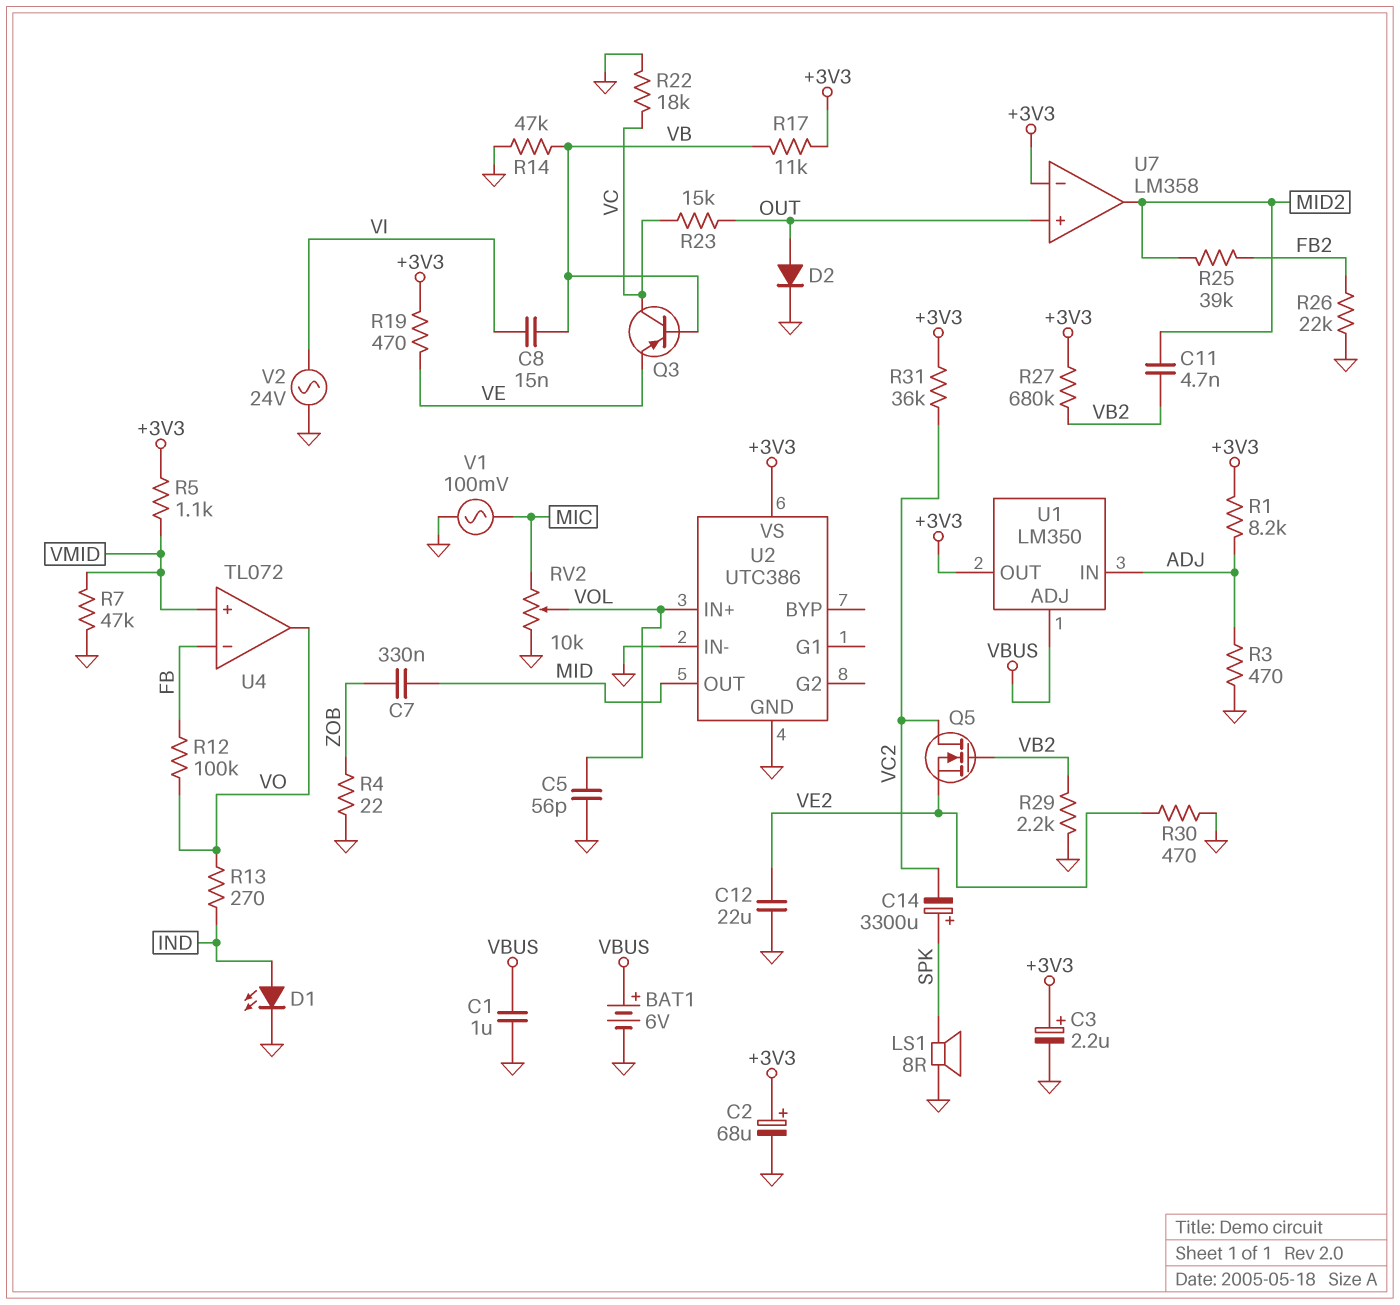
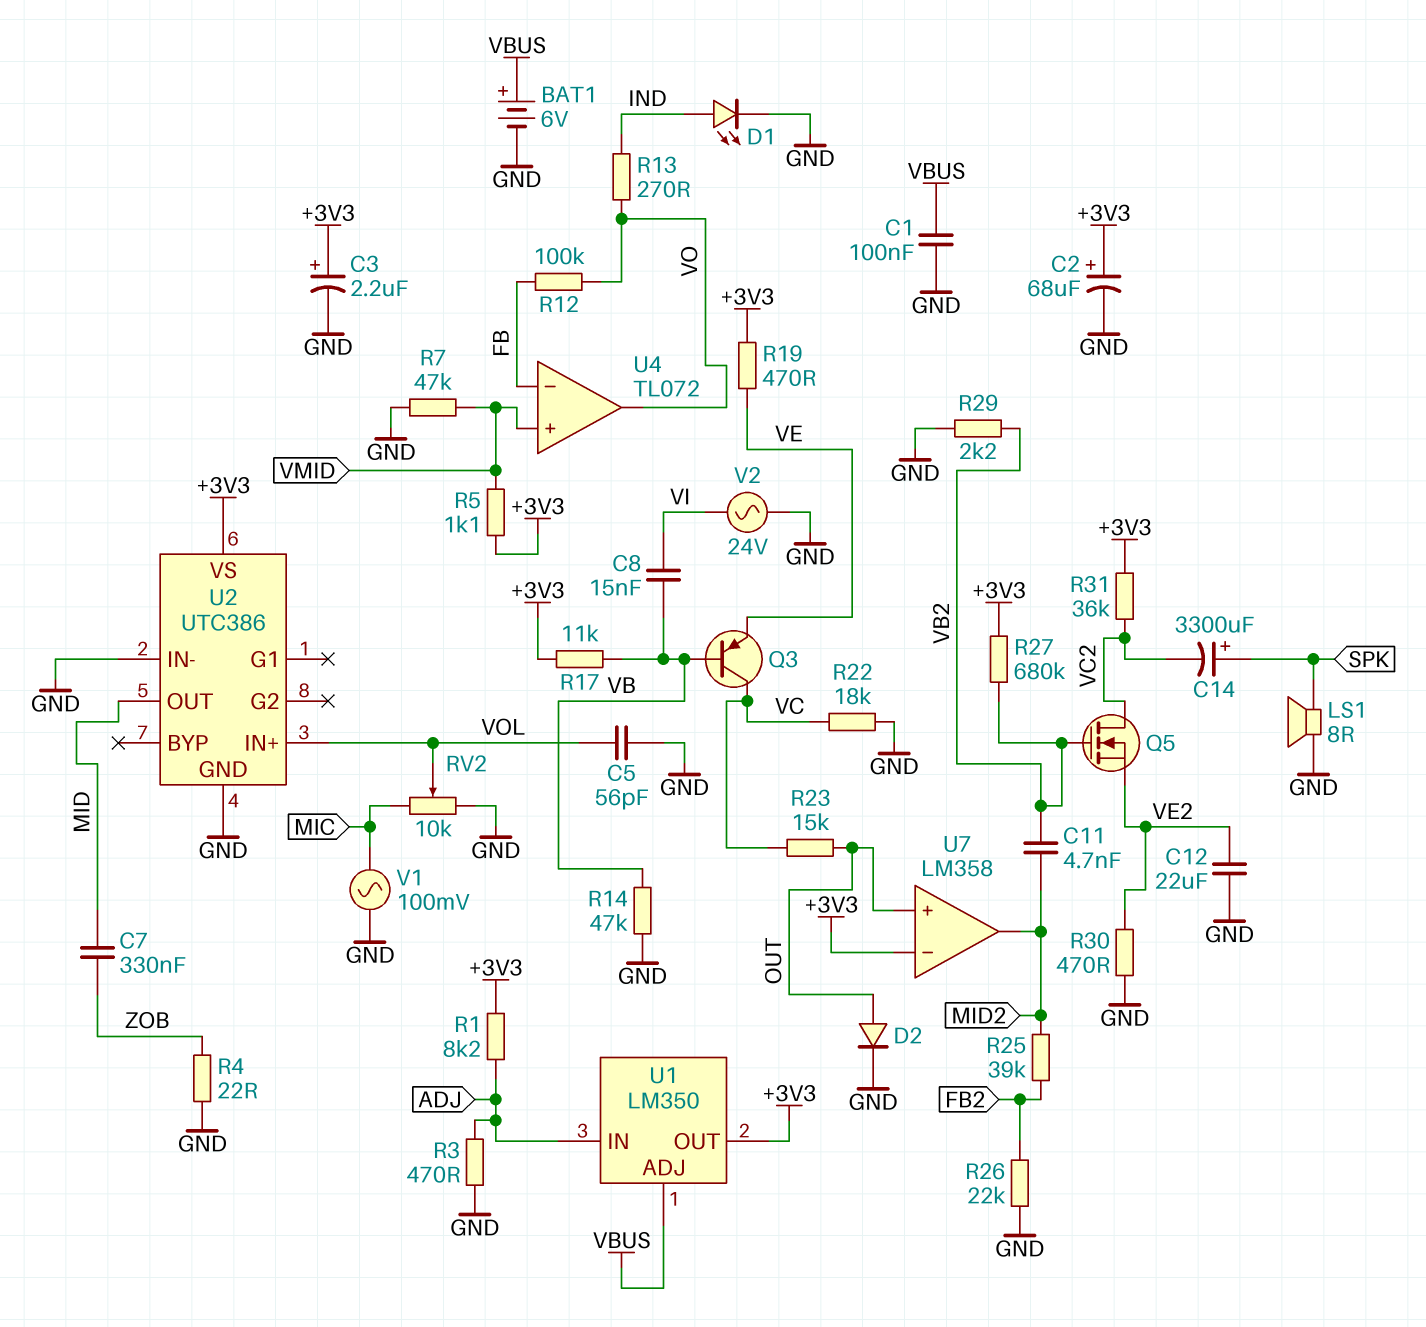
C1: 1uF (GND, VBUS) -> 100nF (GND, VBUS)

